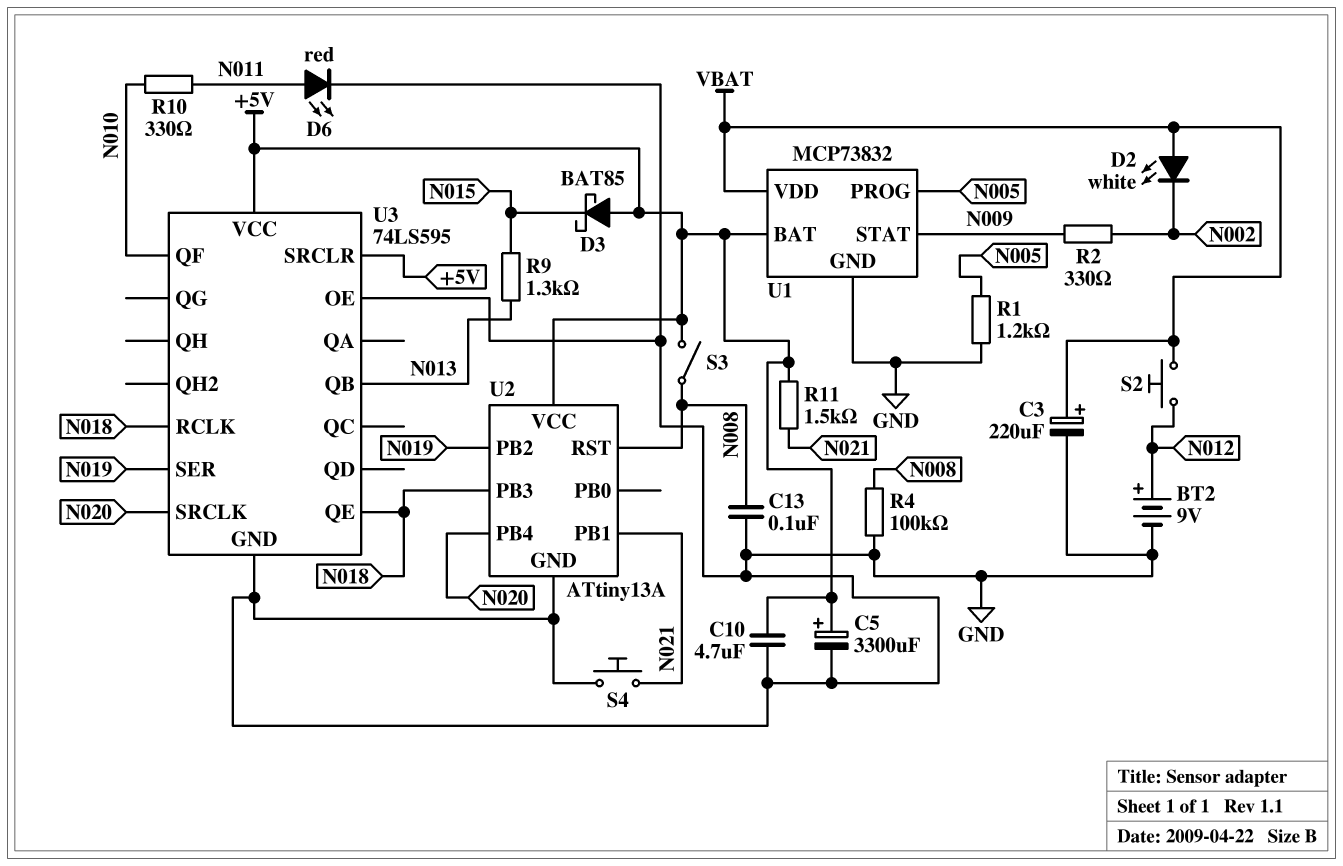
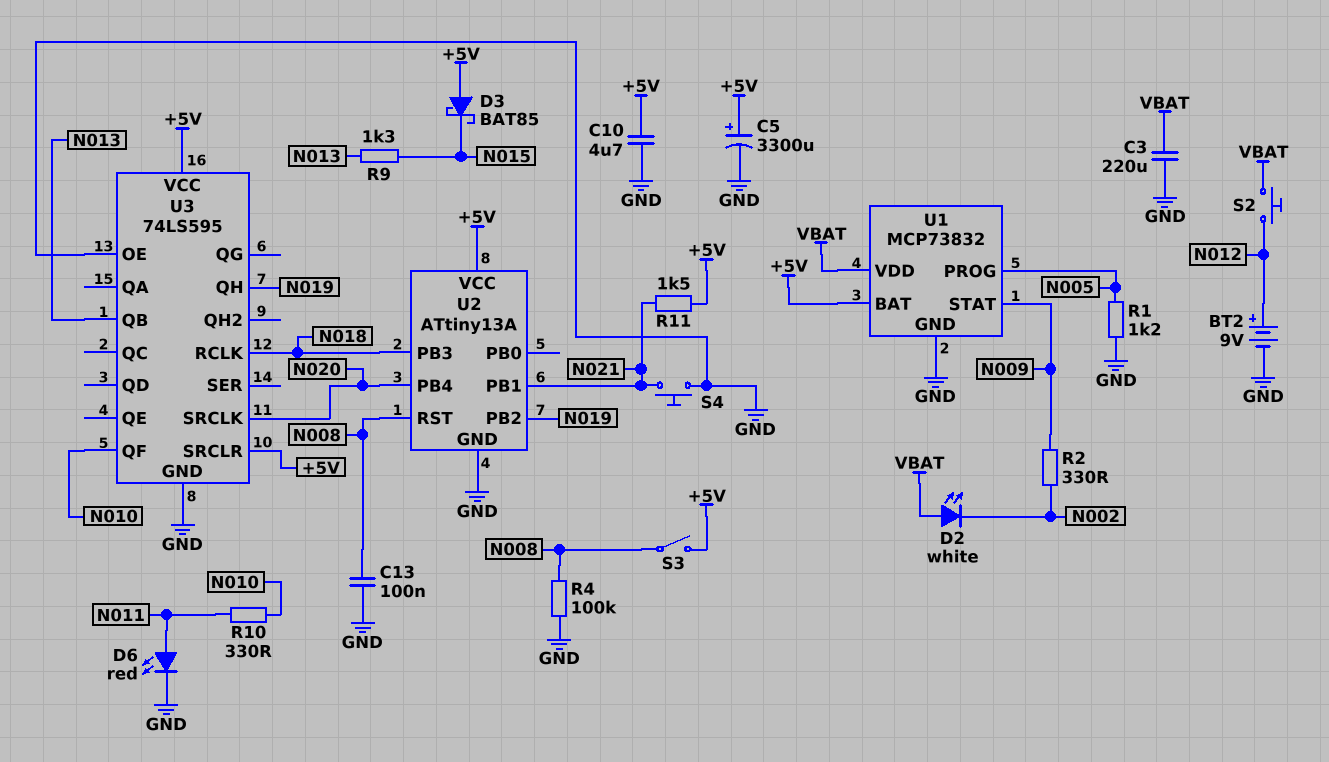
C3: 220uF (plus VBAT, minus GND) -> 220uF (GND, VBAT)
U3 pin QE: N018 -> none
U3 pin QH: none -> N019
U3 pin SER: N019 -> none

